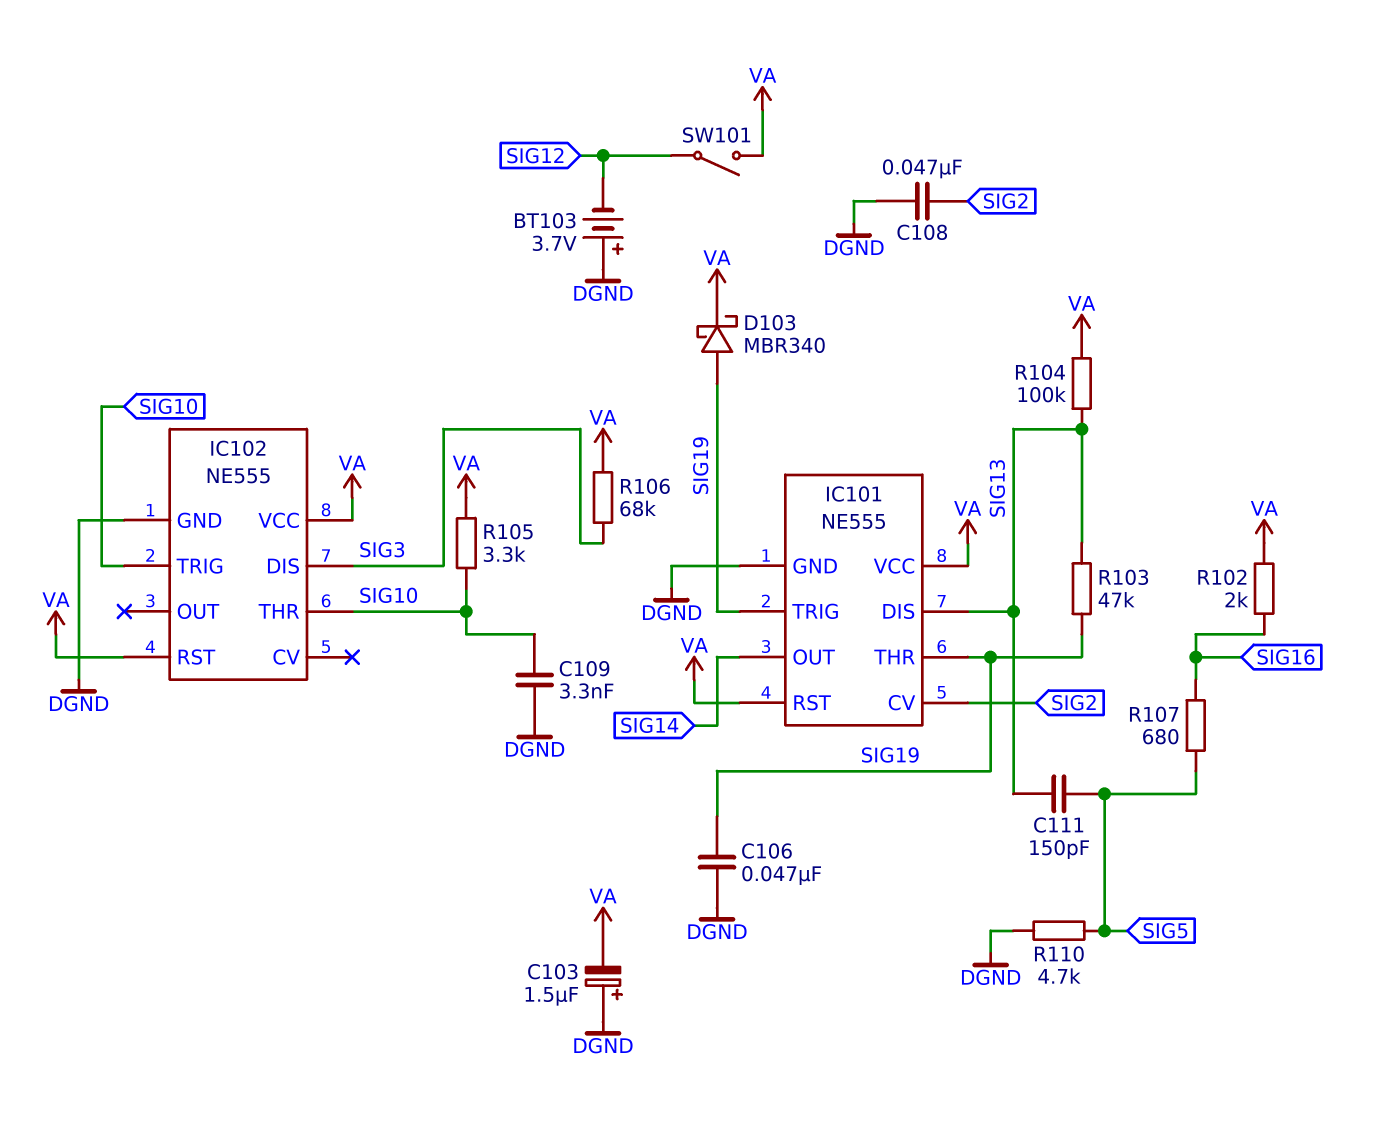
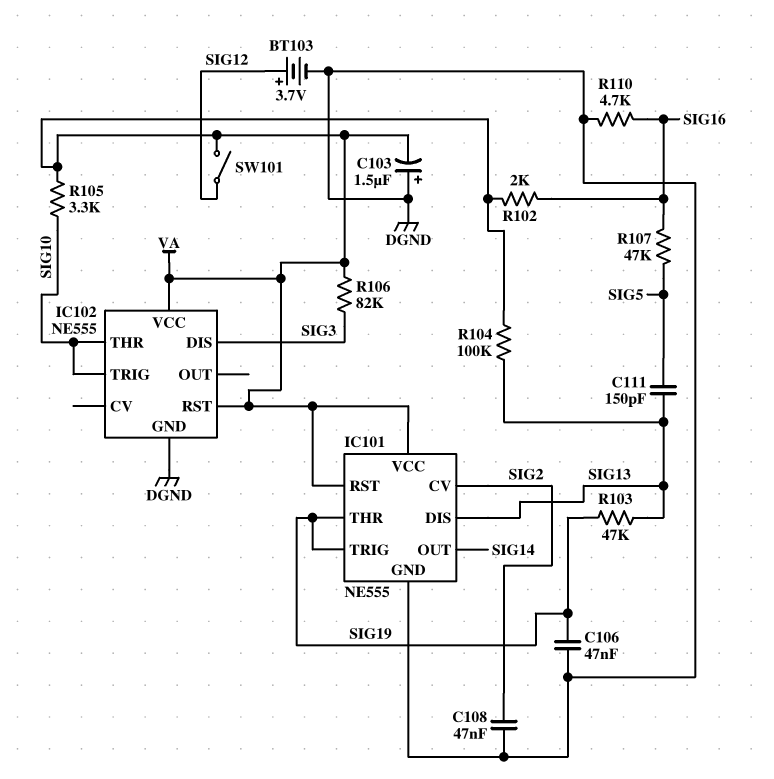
BT103: 3.7V (plus DGND, minus SIG12) -> 3.7V (plus SIG12, minus DGND)
C109: 3.3nF (DGND, SIG10) -> none
D103: schottky MBR340 (A SIG19, K VA) -> none
R106: 68k (SIG3, VA) -> 82k (SIG3, VA)
R107: 680 (SIG5, SIG16) -> 47k (SIG5, SIG16)
R110: 4.7k (DGND, SIG5) -> 4.7k (DGND, SIG16)

